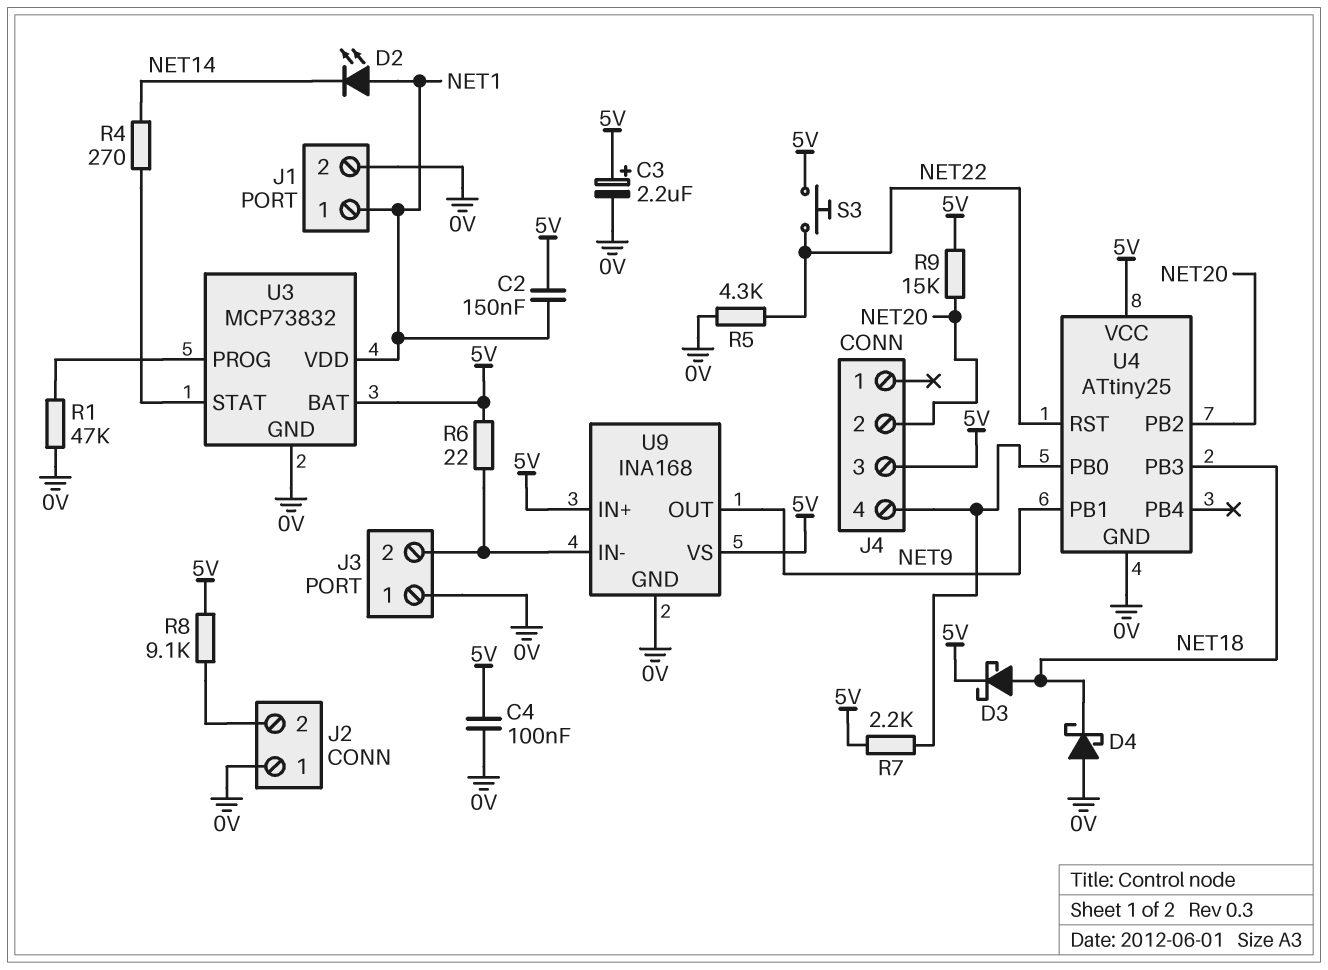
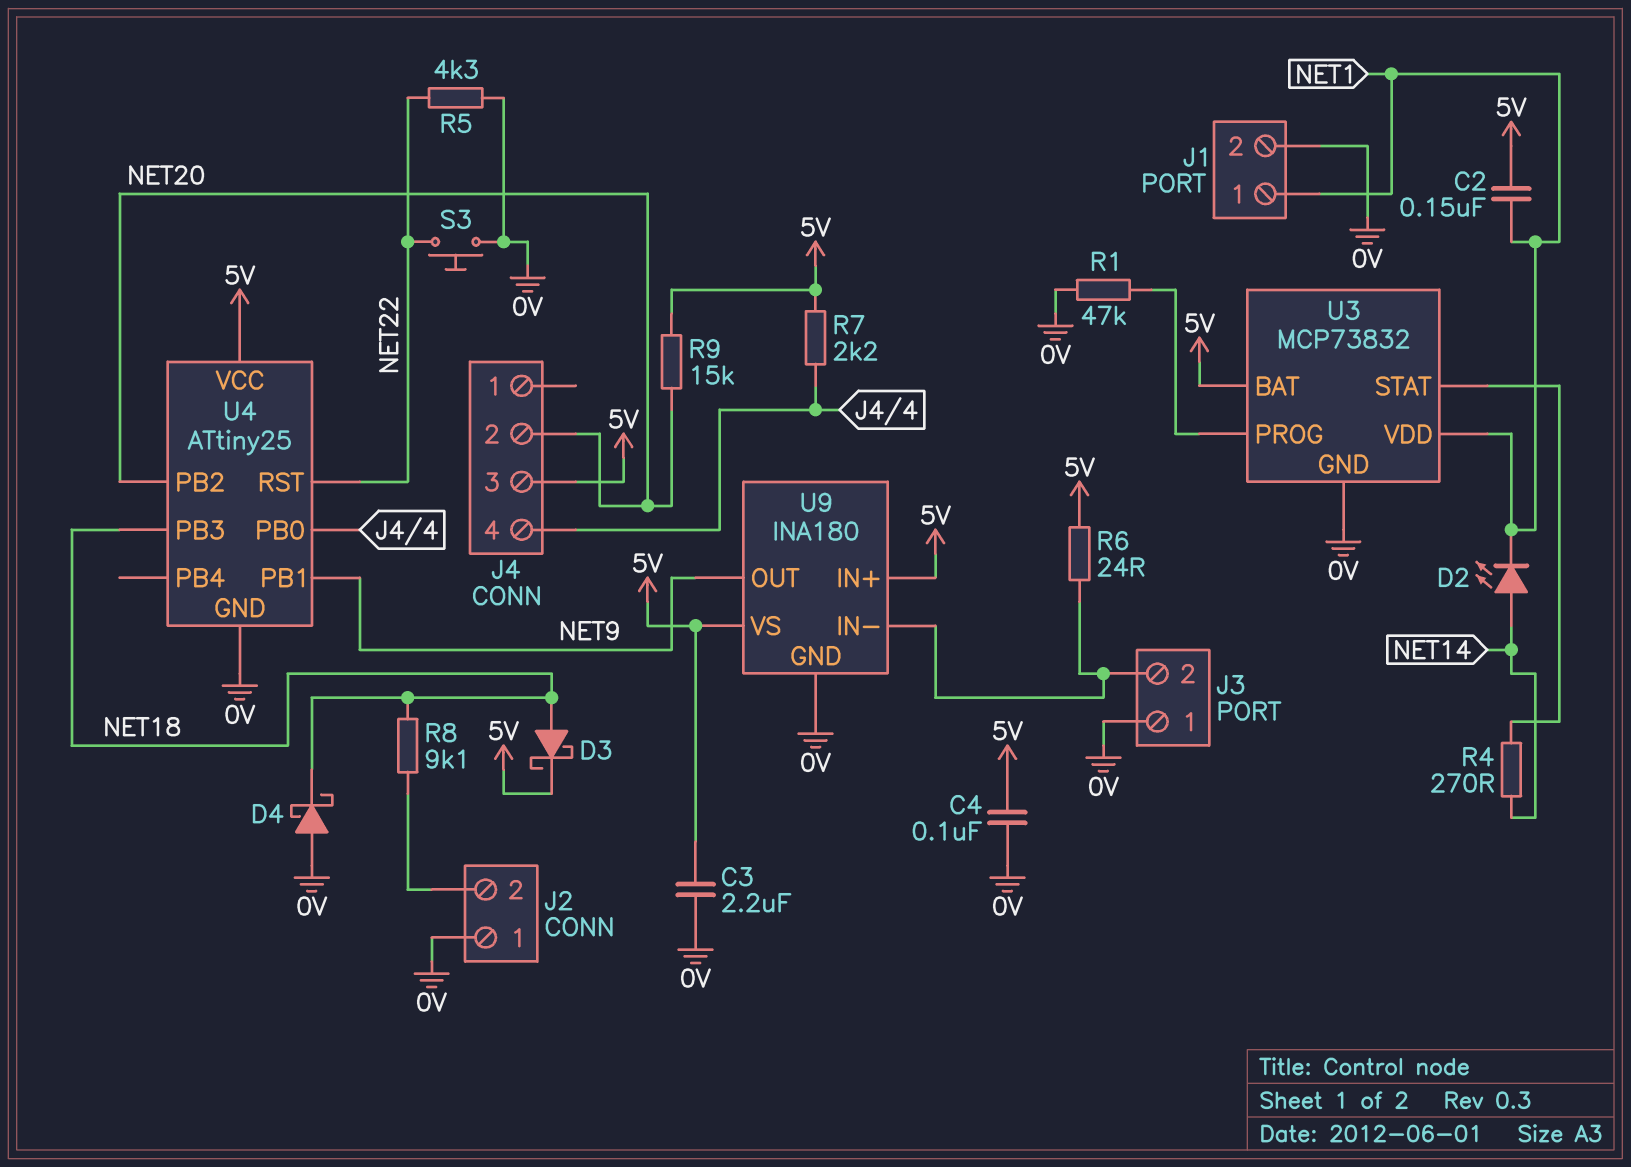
C3: 2.2uF (plus 5V, minus 0V) -> 2.2uF (0V, 5V)
D2: LED (A NET1, K NET14) -> LED (A NET14, K NET1)
R6: 22 (5V, J3/2) -> 24 (5V, J3/2)
R8: 9.1k (5V, J2/2) -> 9.1k (J2/2, NET18)
S3: button (5V, NET22) -> button (0V, NET22)
U9: INA168 -> INA180

